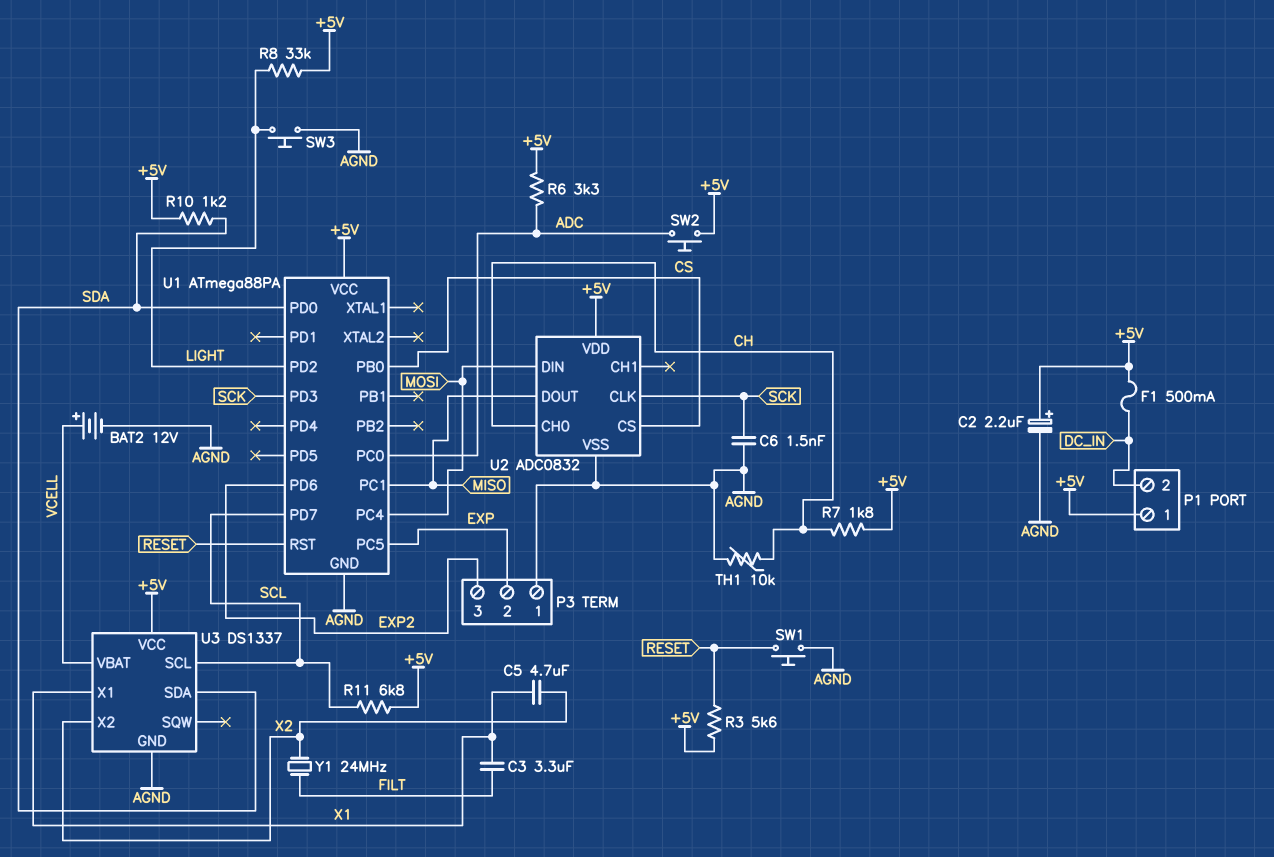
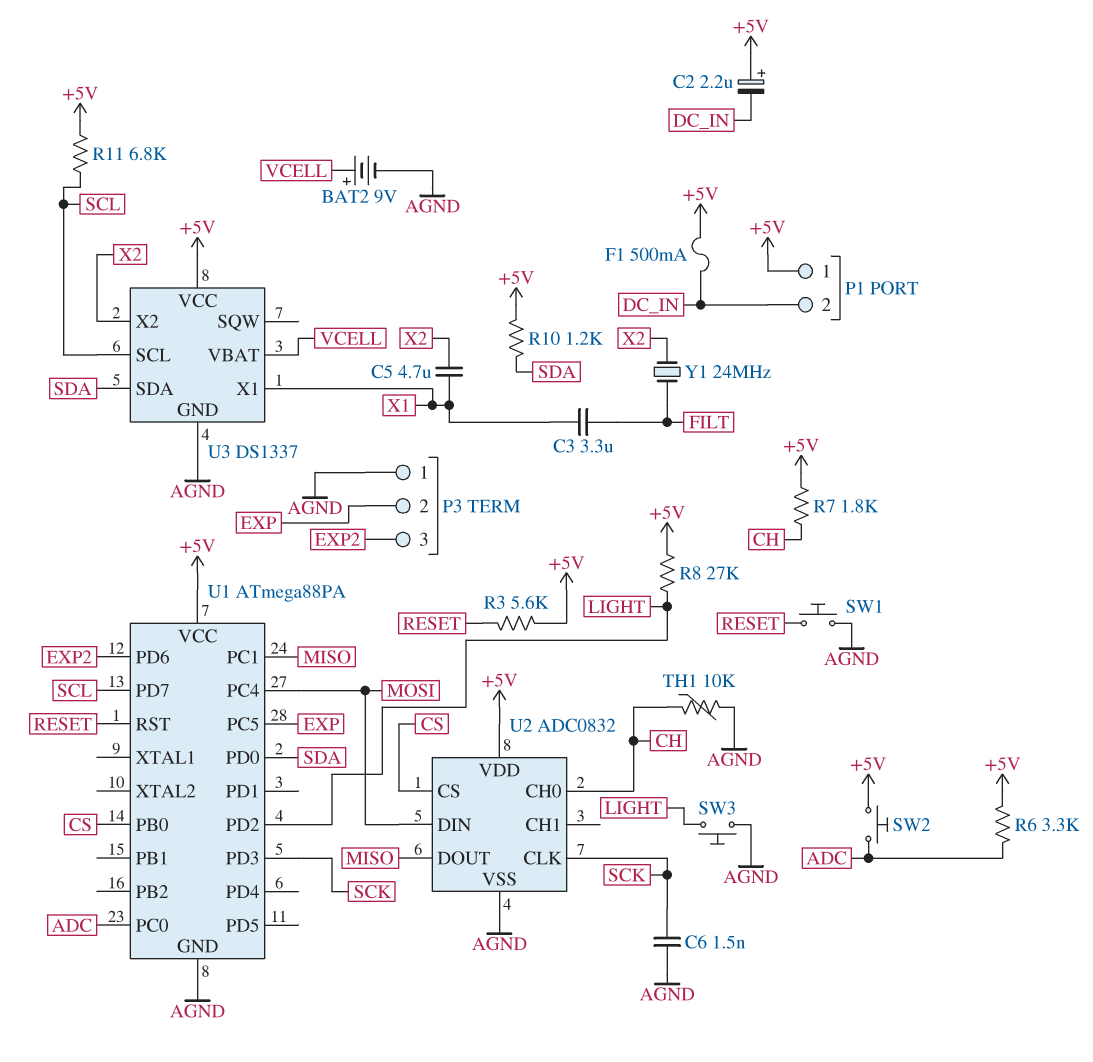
BAT2: 12V (plus VCELL, minus AGND) -> 9V (plus VCELL, minus AGND)
C2: 2.2uF (plus +5V, minus AGND) -> 2.2uF (plus +5V, minus DC_IN)
R8: 33k (+5V, LIGHT) -> 27k (+5V, LIGHT)

